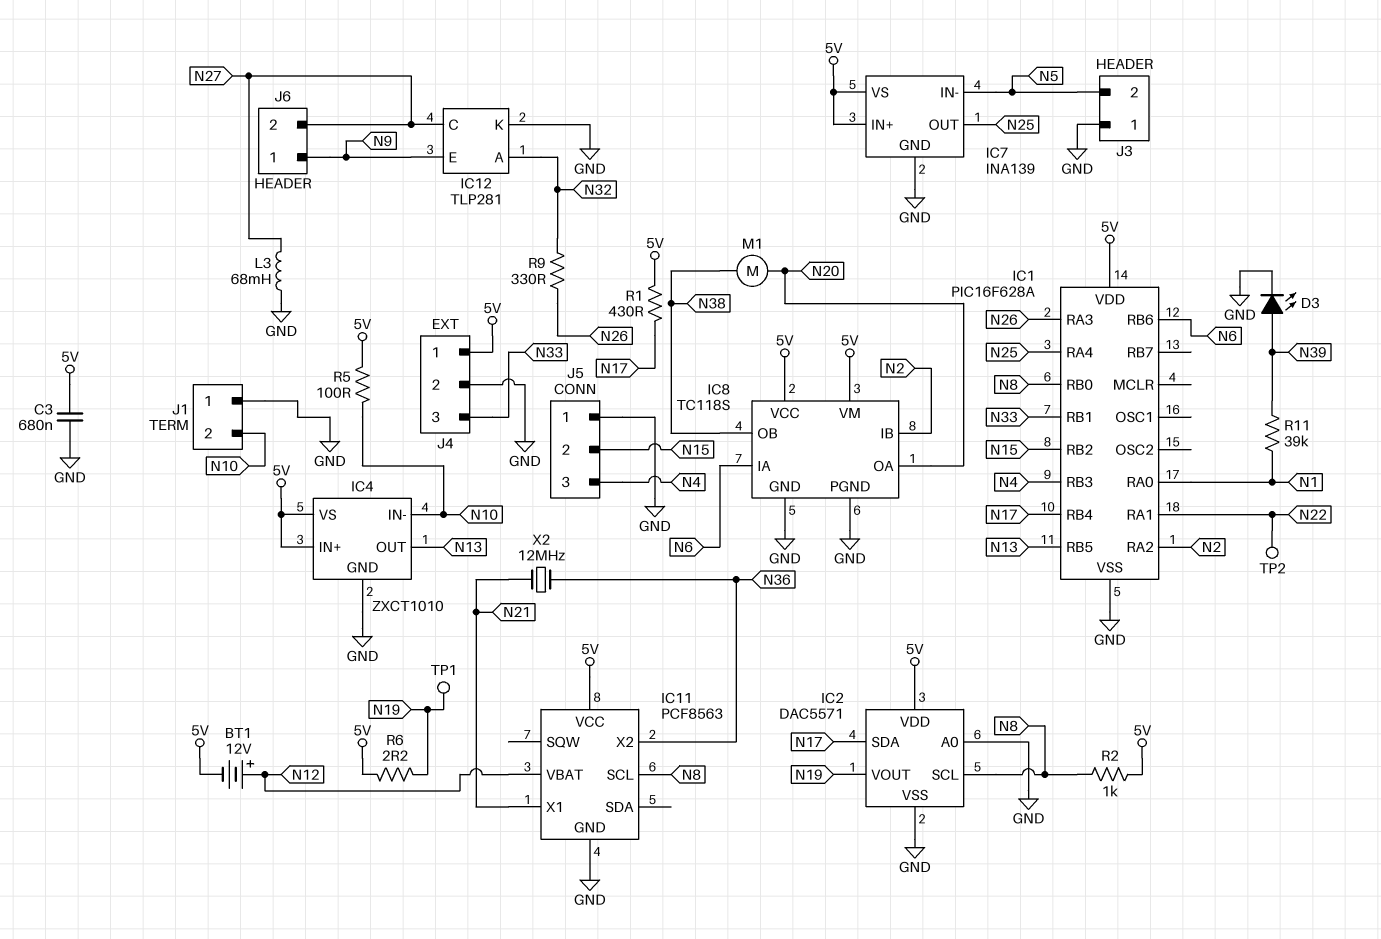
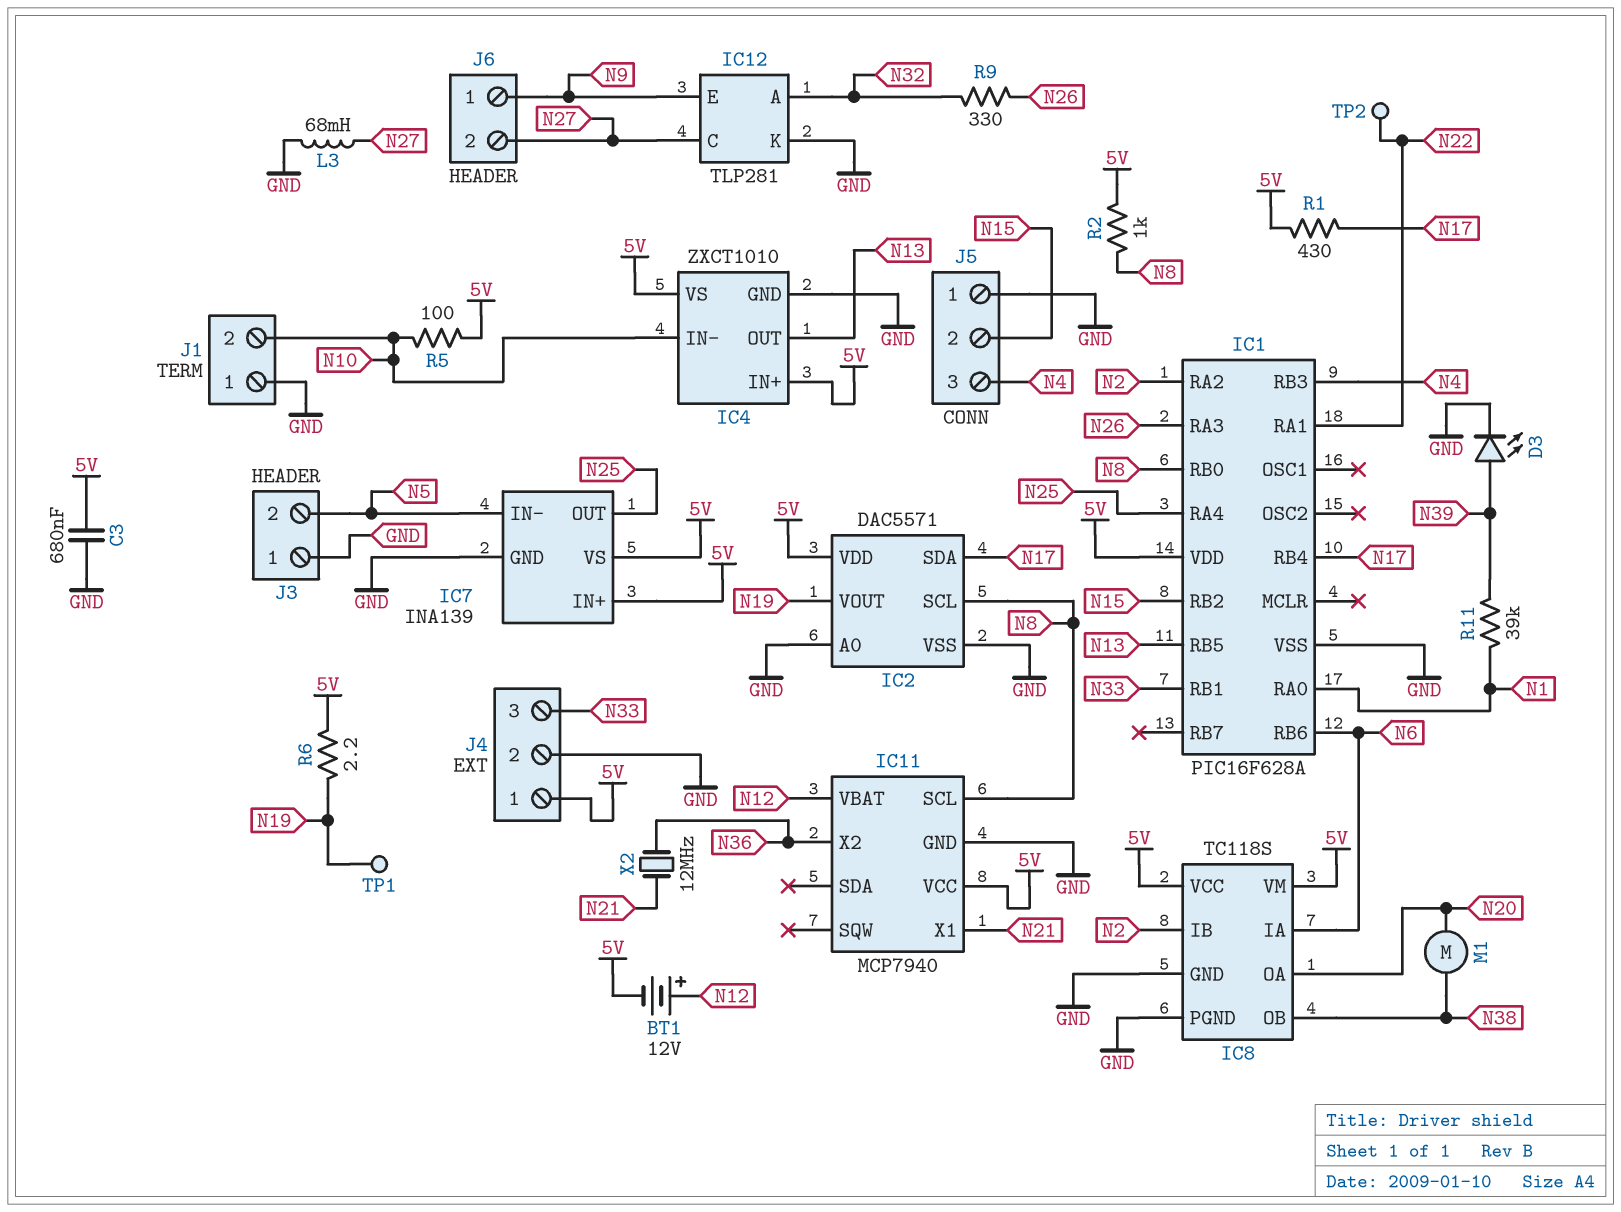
IC11: PCF8563 -> MCP7940

